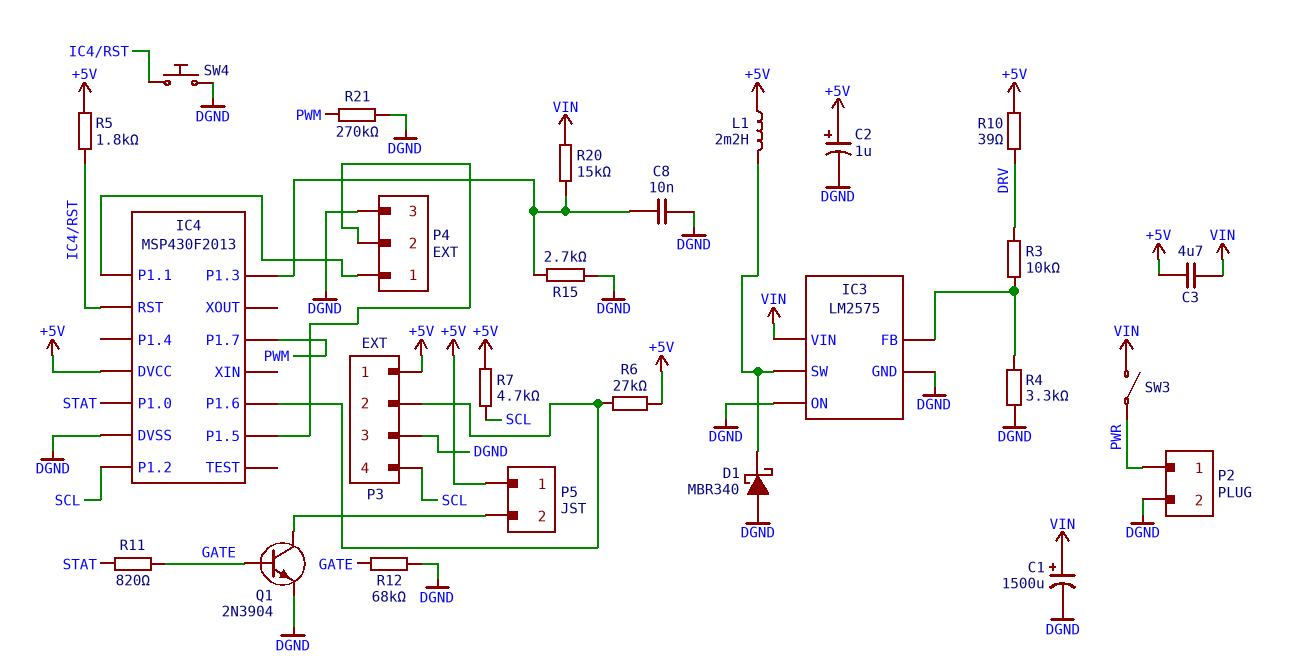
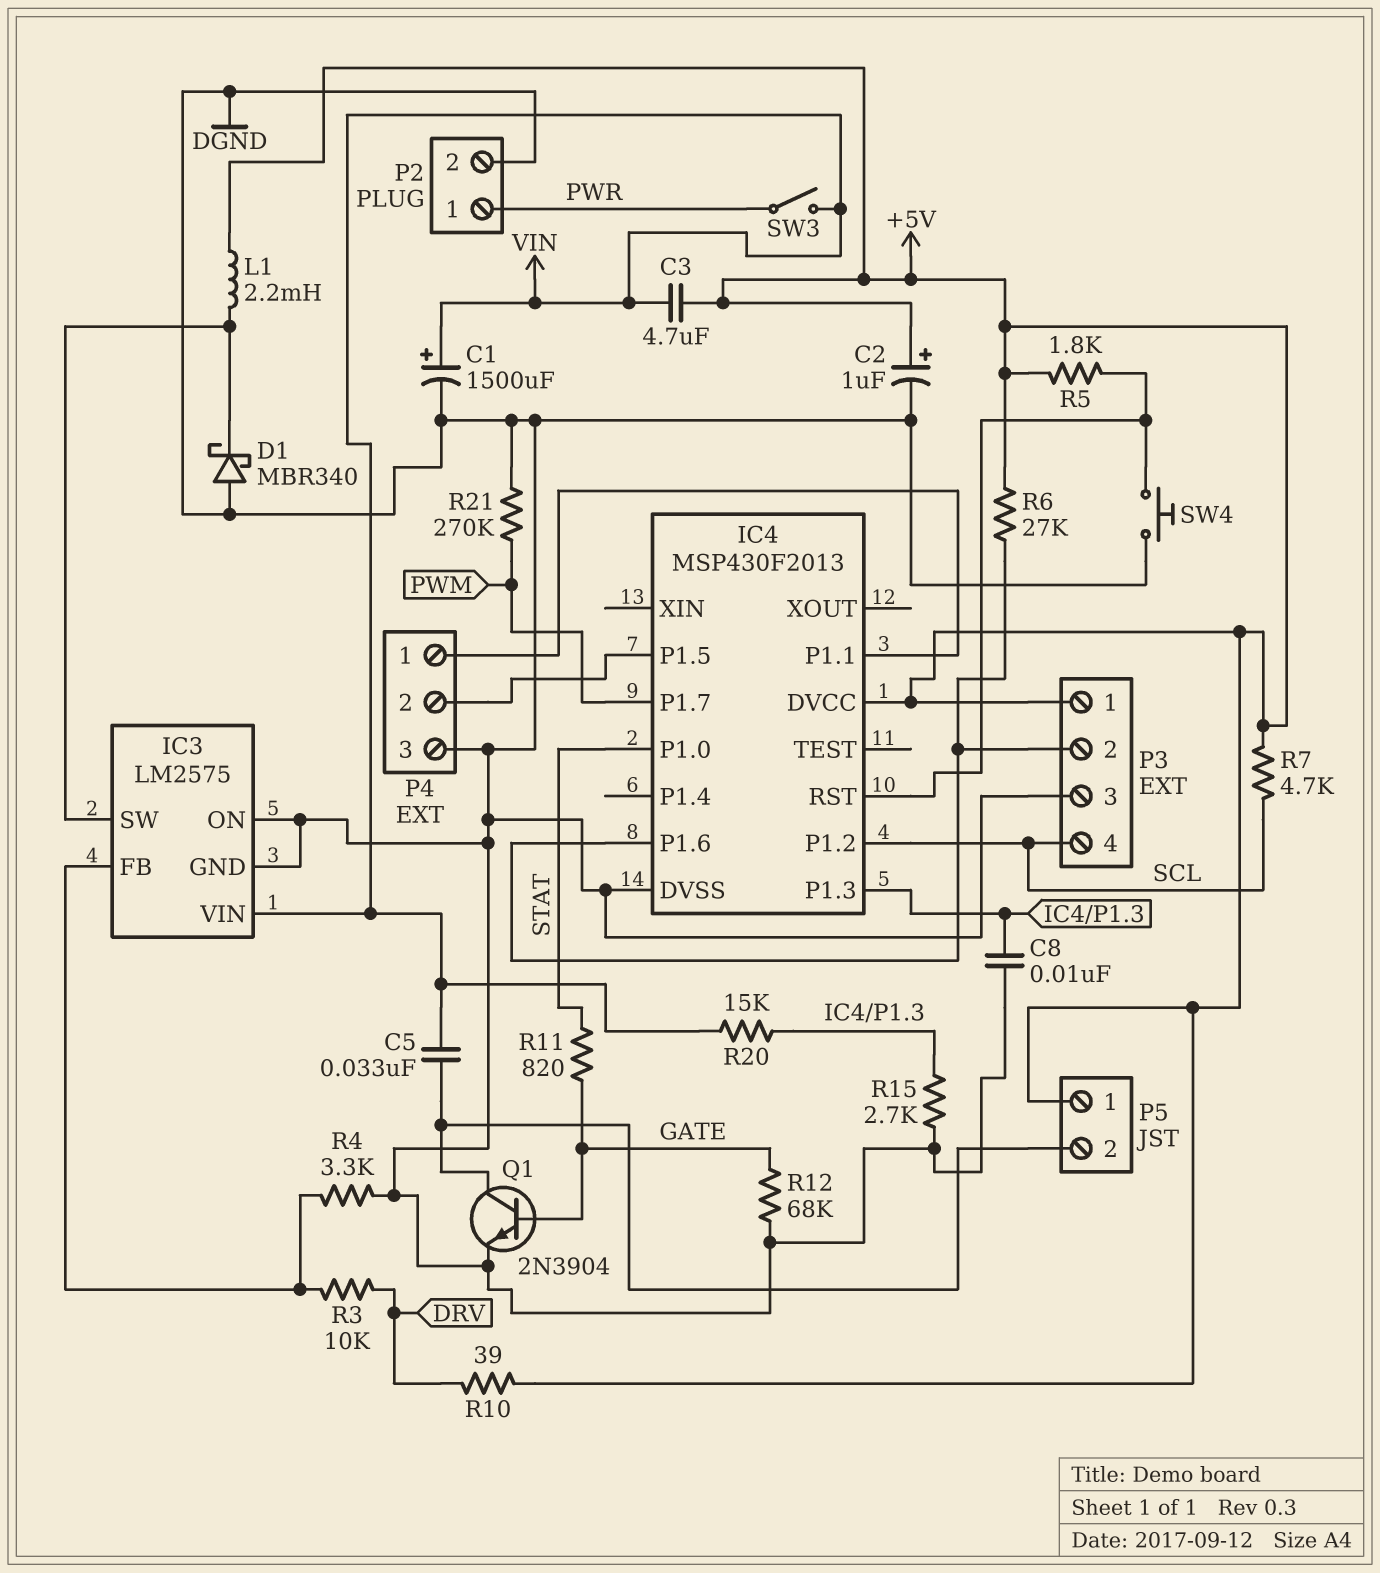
C5: none -> 33nF (P5/2, VIN)

